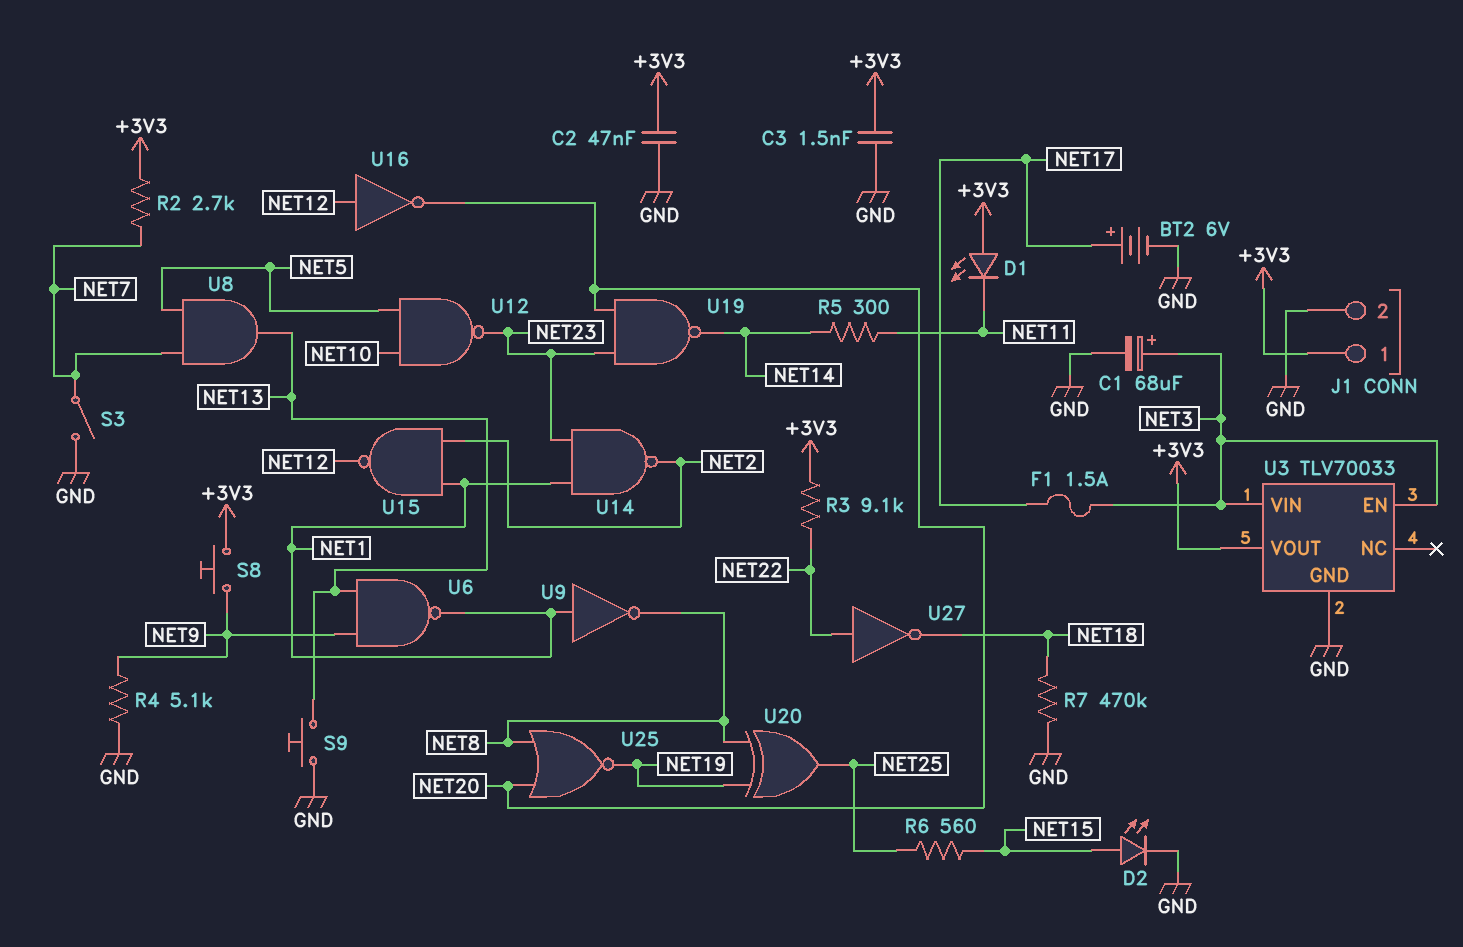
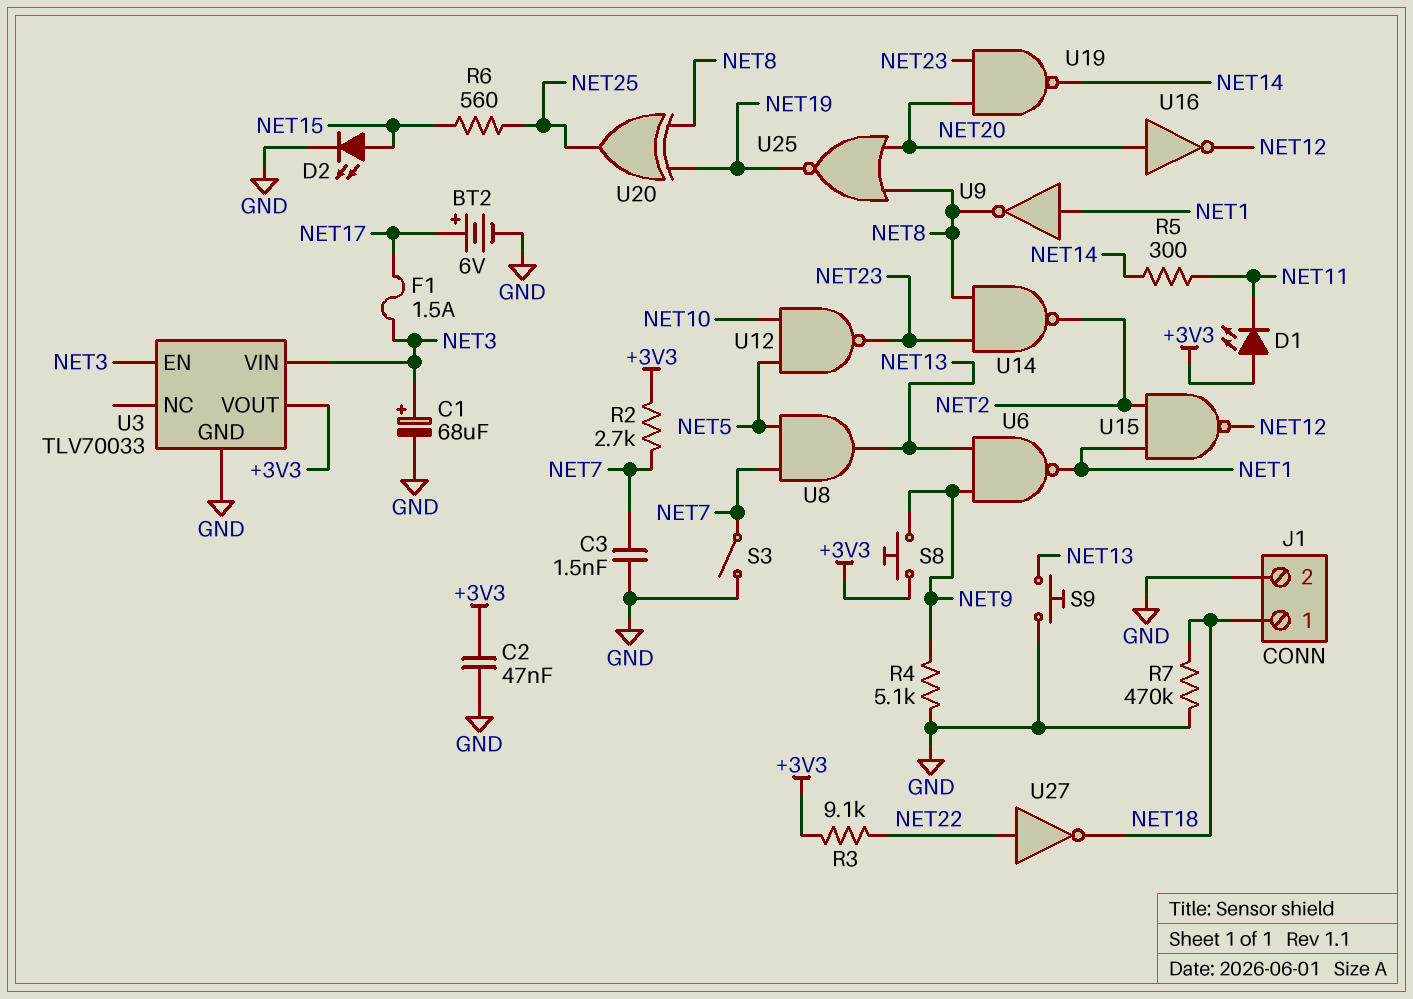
C3: 1.5nF (+3V3, GND) -> 1.5nF (GND, NET7)
J1 pin 1: +3V3 -> NET18
U14: NAND (in NET1, in NET23, out NET2) -> NAND (in NET8, in NET23, out NET2)
U16: NOT (in NET12, out NET20) -> NOT (in NET20, out NET12)

